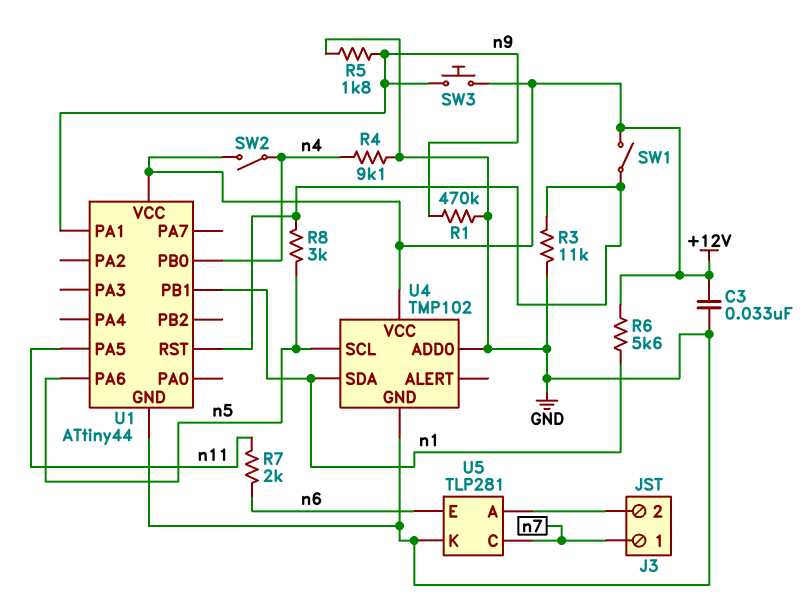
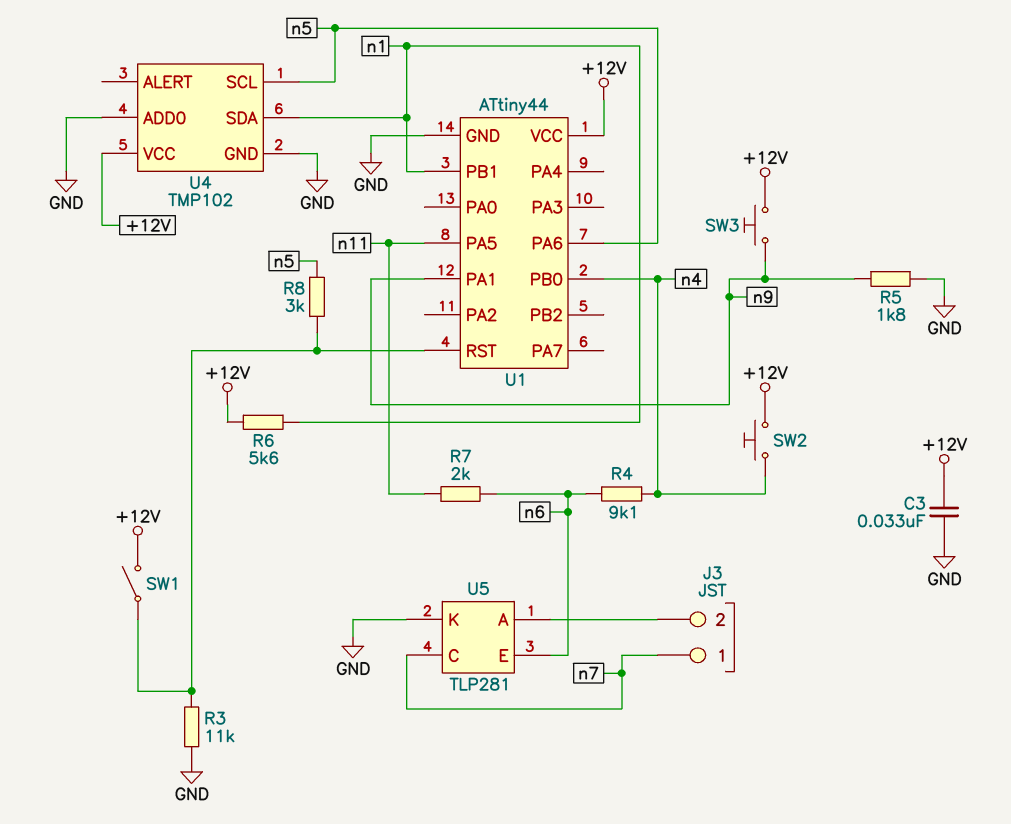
R1: 470k (GND, n9) -> none
R4: 9.1k (GND, n4) -> 9.1k (n4, n6)
SW2: switch (+12V, n4) -> button (+12V, n4)

